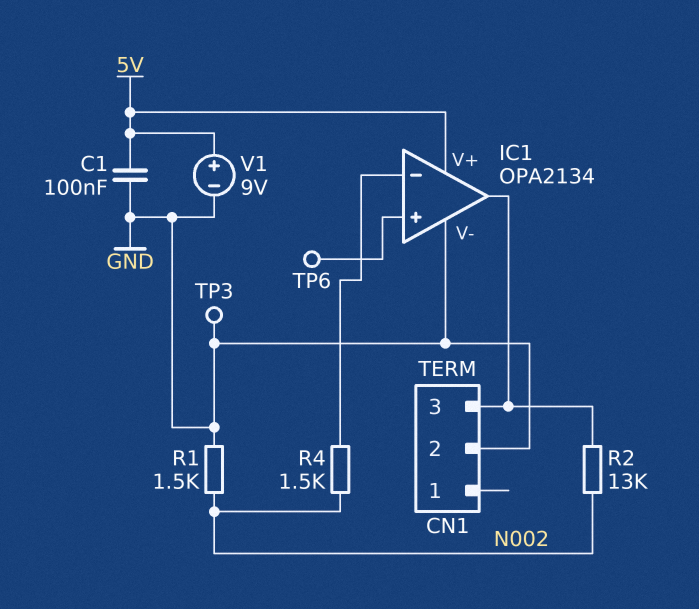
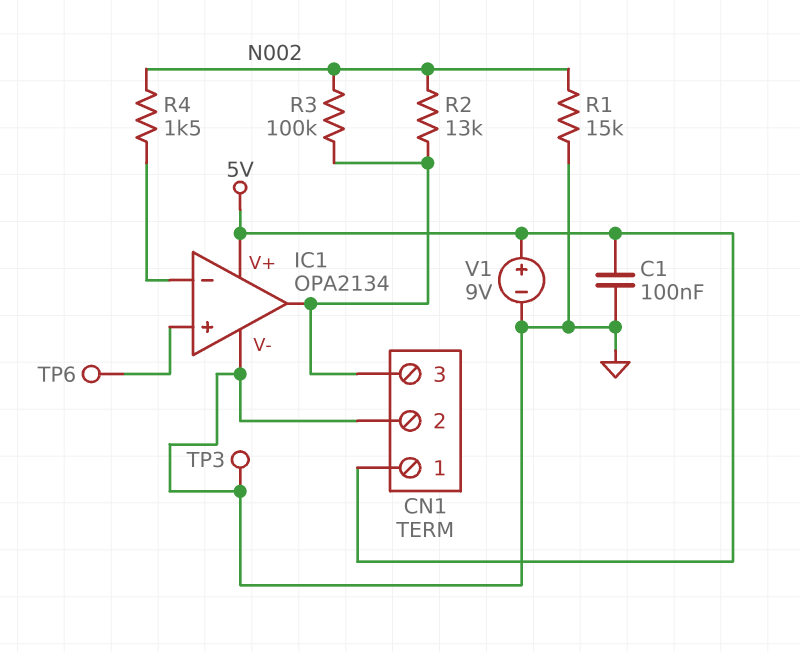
CN1 pin 1: none -> 5V
R1: 1.5k (GND, N002) -> 15k (GND, N002)
R3: none -> 100k (CN1/3, N002)

